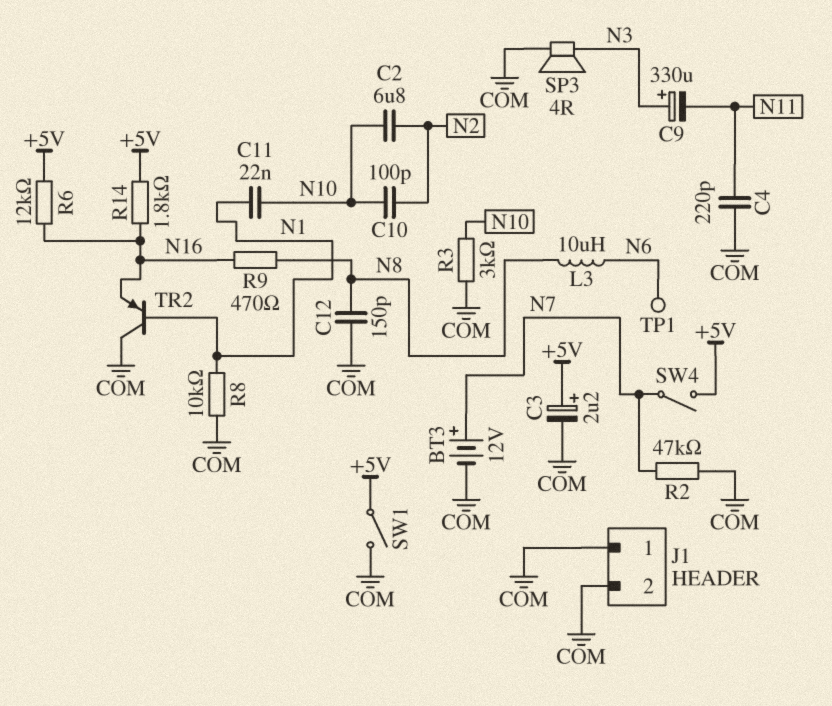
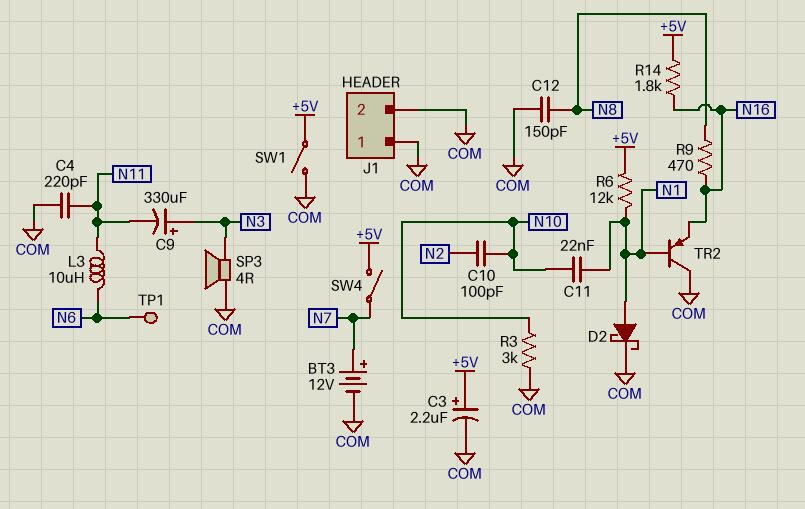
C2: 6.8uF (N2, N10) -> none
D2: none -> schottky (A N1, K COM)
L3: 10uH (N6, N8) -> 10uH (N6, N11)
R2: 47k (COM, N7) -> none
R6: 12k (+5V, N16) -> 12k (+5V, N1)
R8: 10k (COM, N1) -> none

